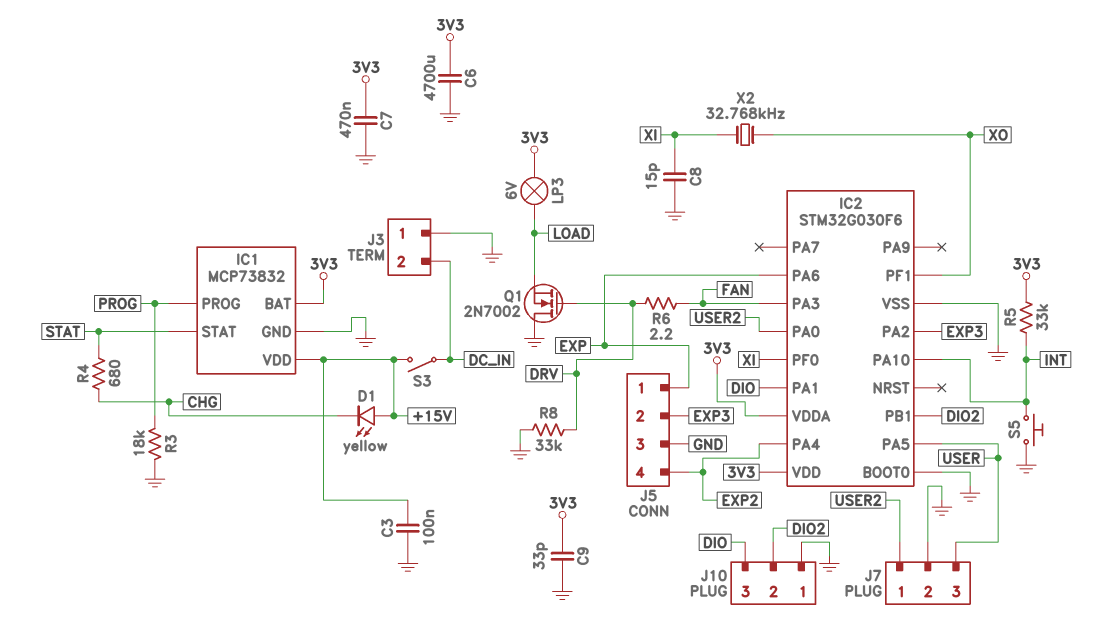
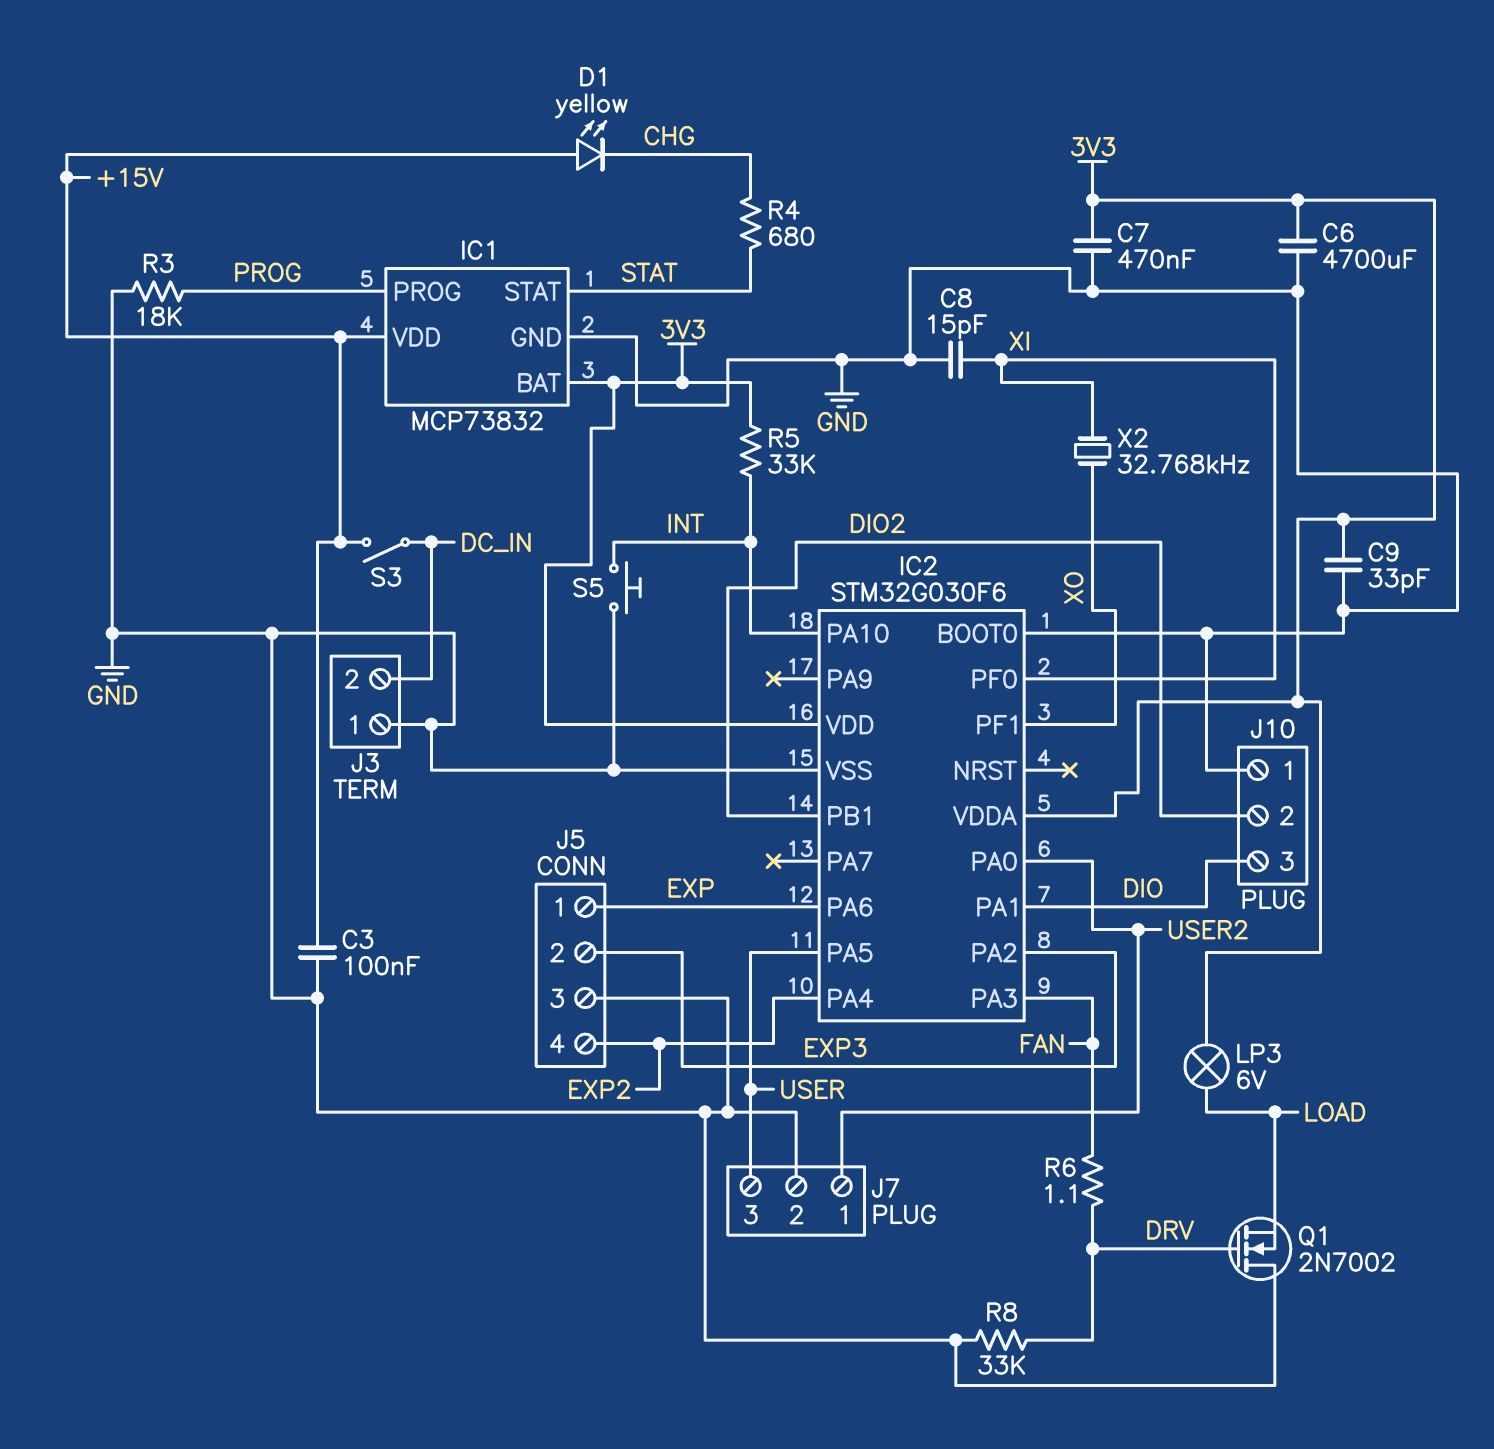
R6: 2.2 (DRV, FAN) -> 1.1 (DRV, FAN)

